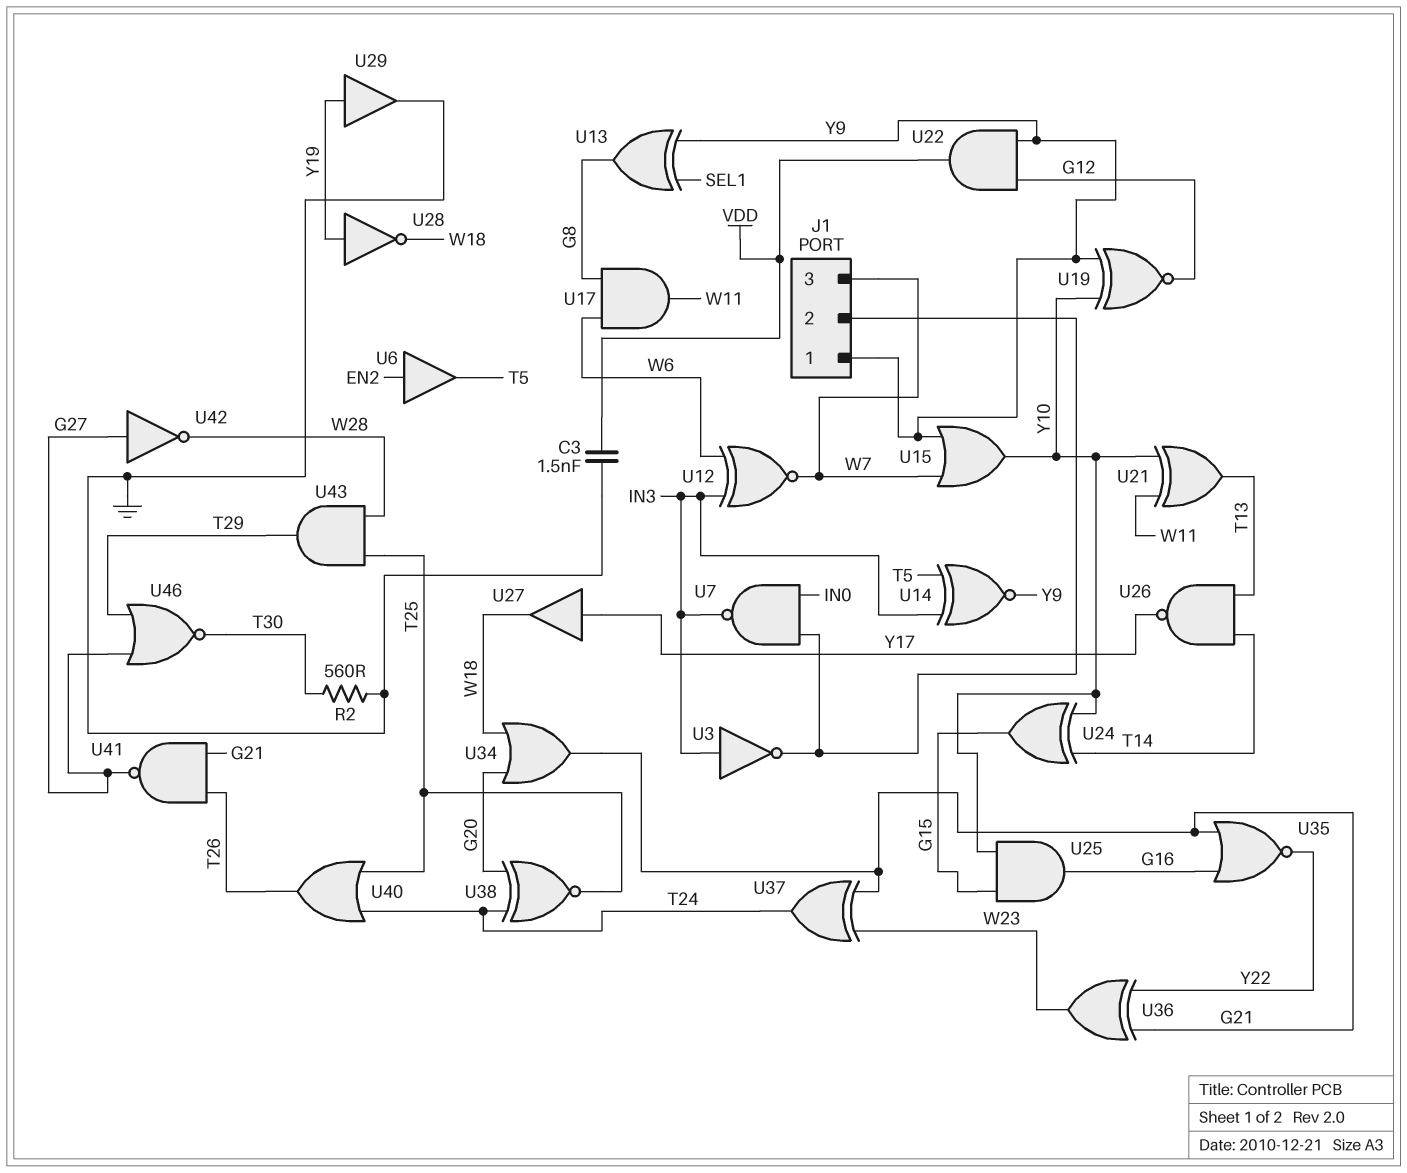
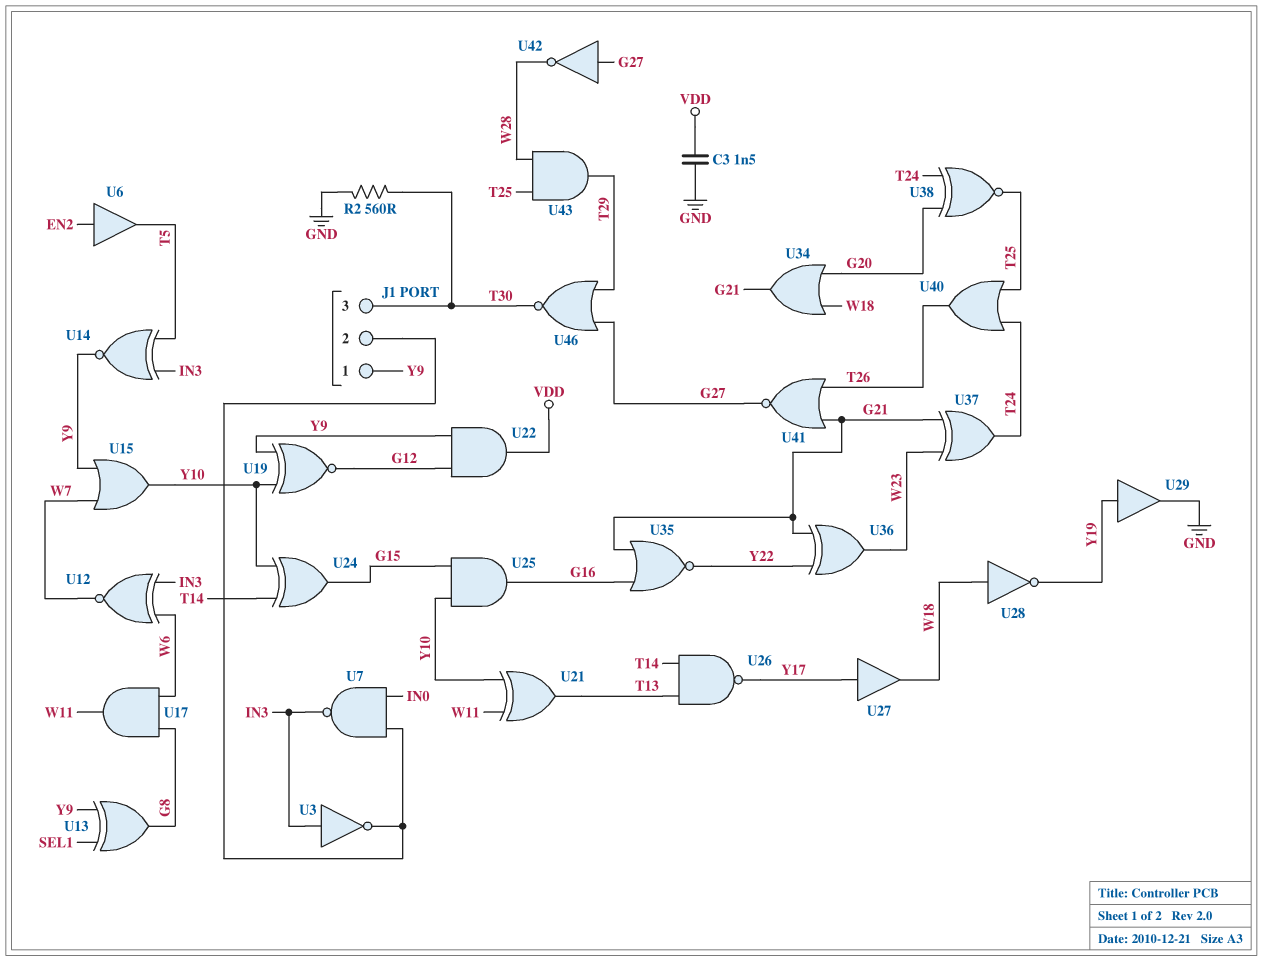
J1 pin 3: W7 -> T30
U28: NOT (in Y19, out W18) -> NOT (in W18, out Y19)
U41: NAND (in G21, in T26, out G27) -> NOR (in G21, in T26, out G27)

